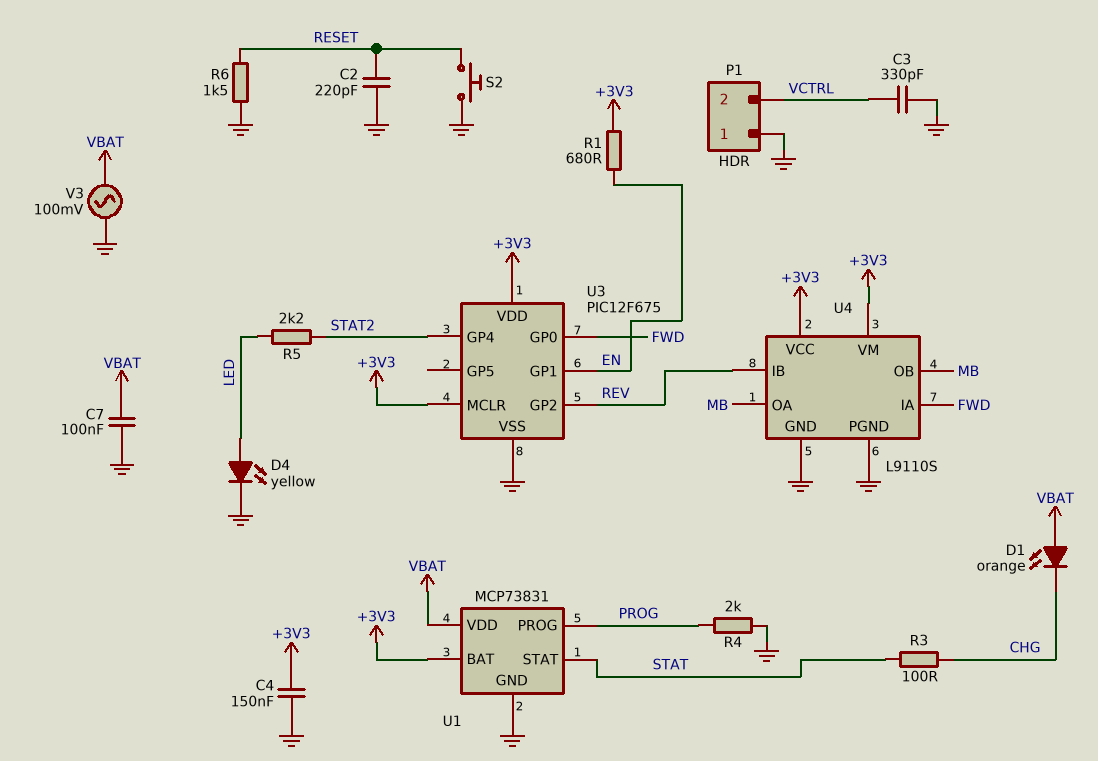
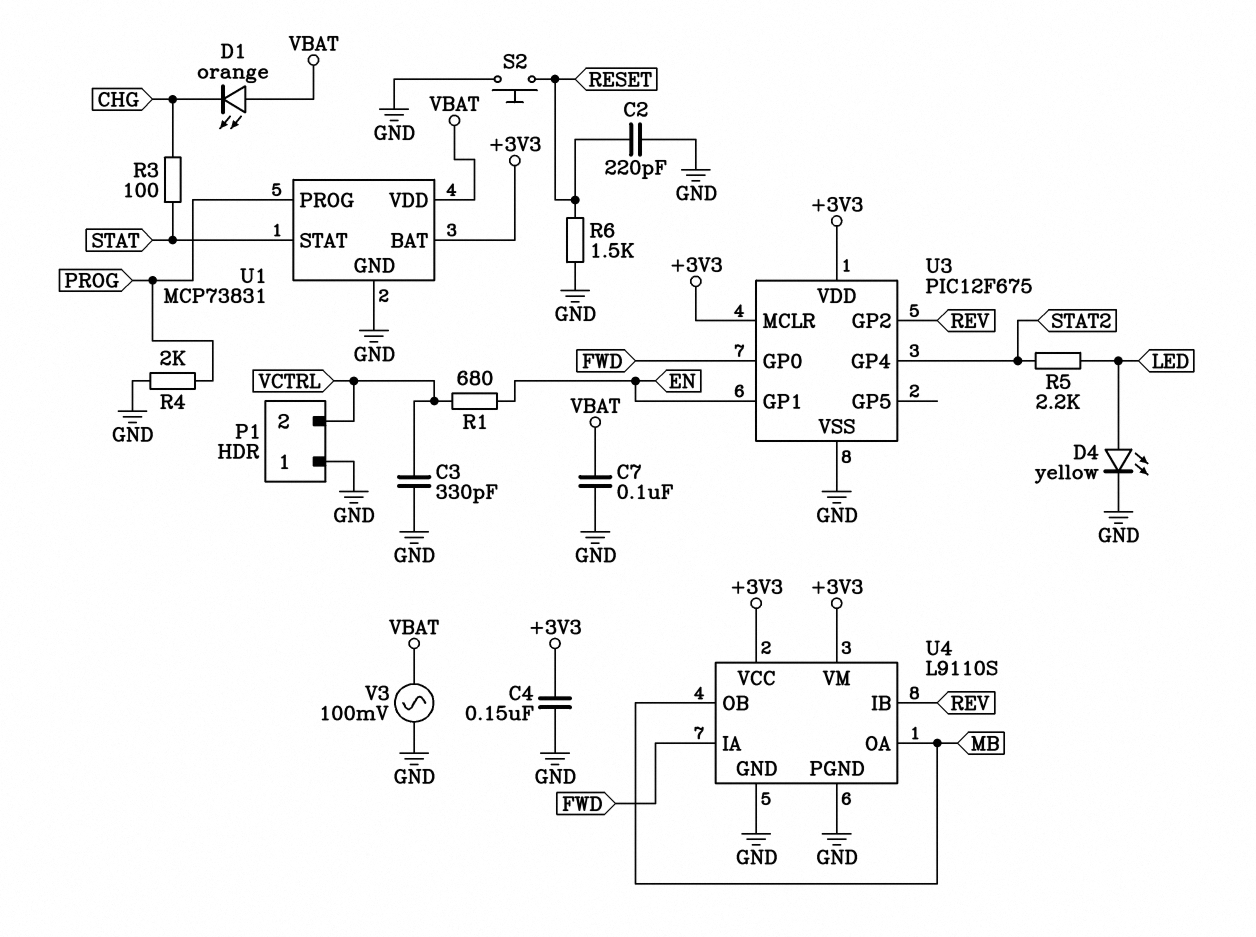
R1: 680 (+3V3, EN) -> 680 (EN, VCTRL)

